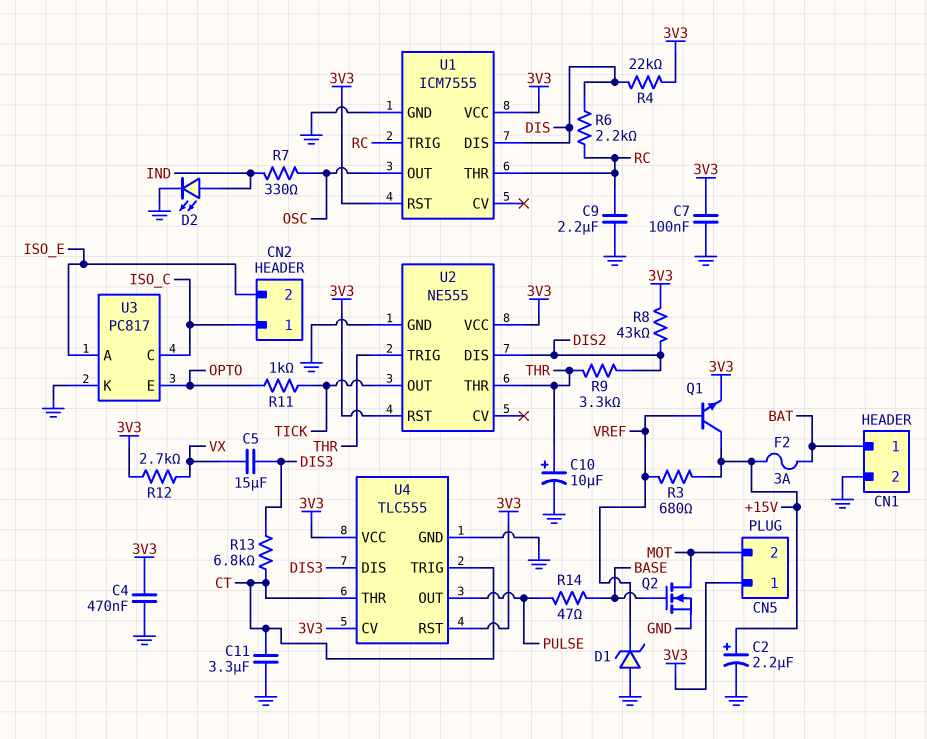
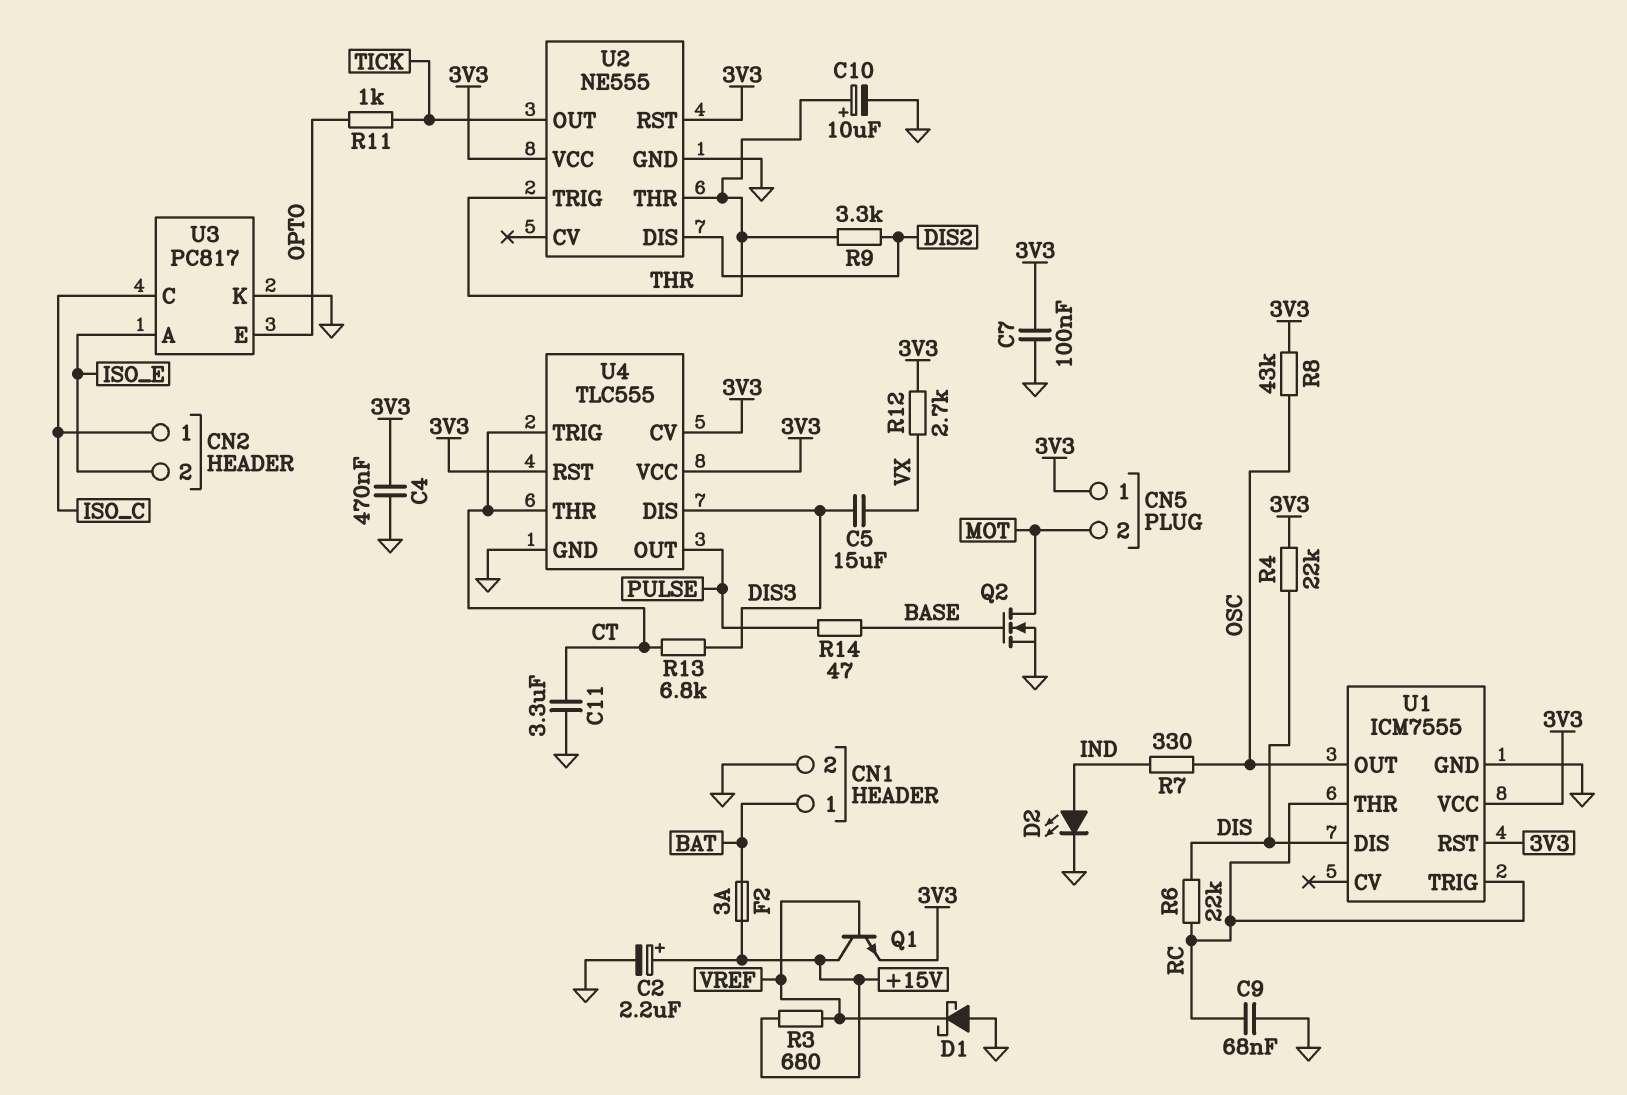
C9: 2.2uF (GND, RC) -> 68nF (GND, RC)
D1: zener (A GND, K VREF) -> schottky (A GND, K VREF)
R6: 2.2k (DIS, RC) -> 22k (DIS, RC)
R8: 43k (3V3, DIS2) -> 43k (3V3, OSC)

